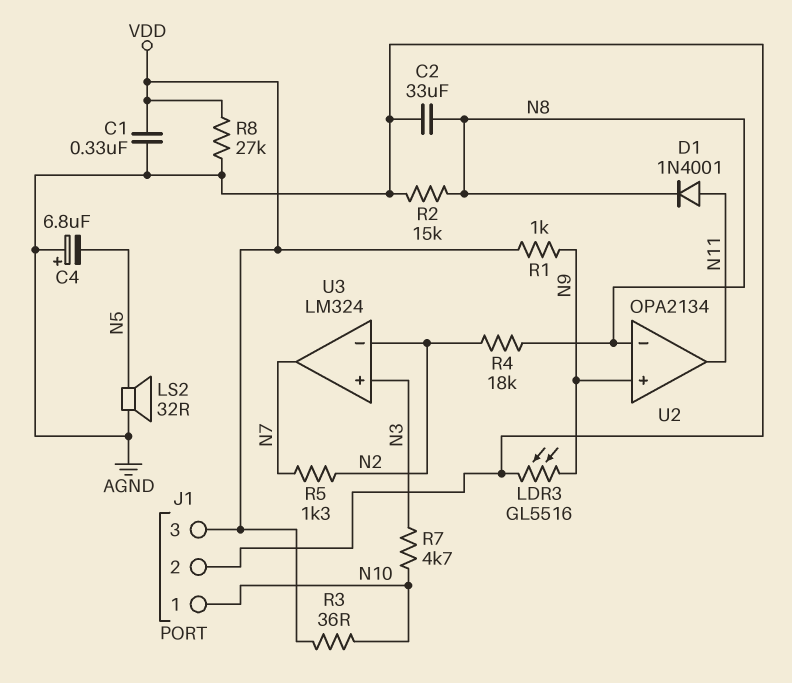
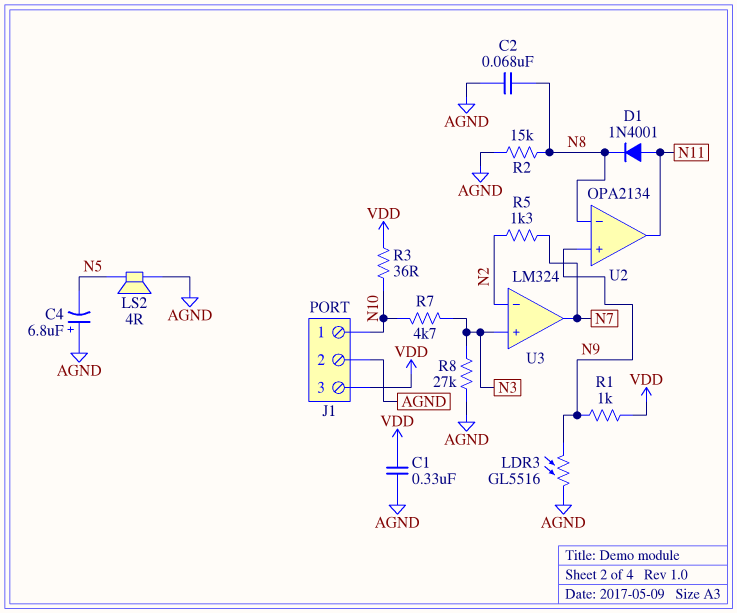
C2: 33uF (AGND, N8) -> 68nF (AGND, N8)
LS2: speaker 32R (AGND, N5) -> speaker 4R (AGND, N5)
R4: 18k (N2, N8) -> none
R8: 27k (AGND, VDD) -> 27k (AGND, N3)

